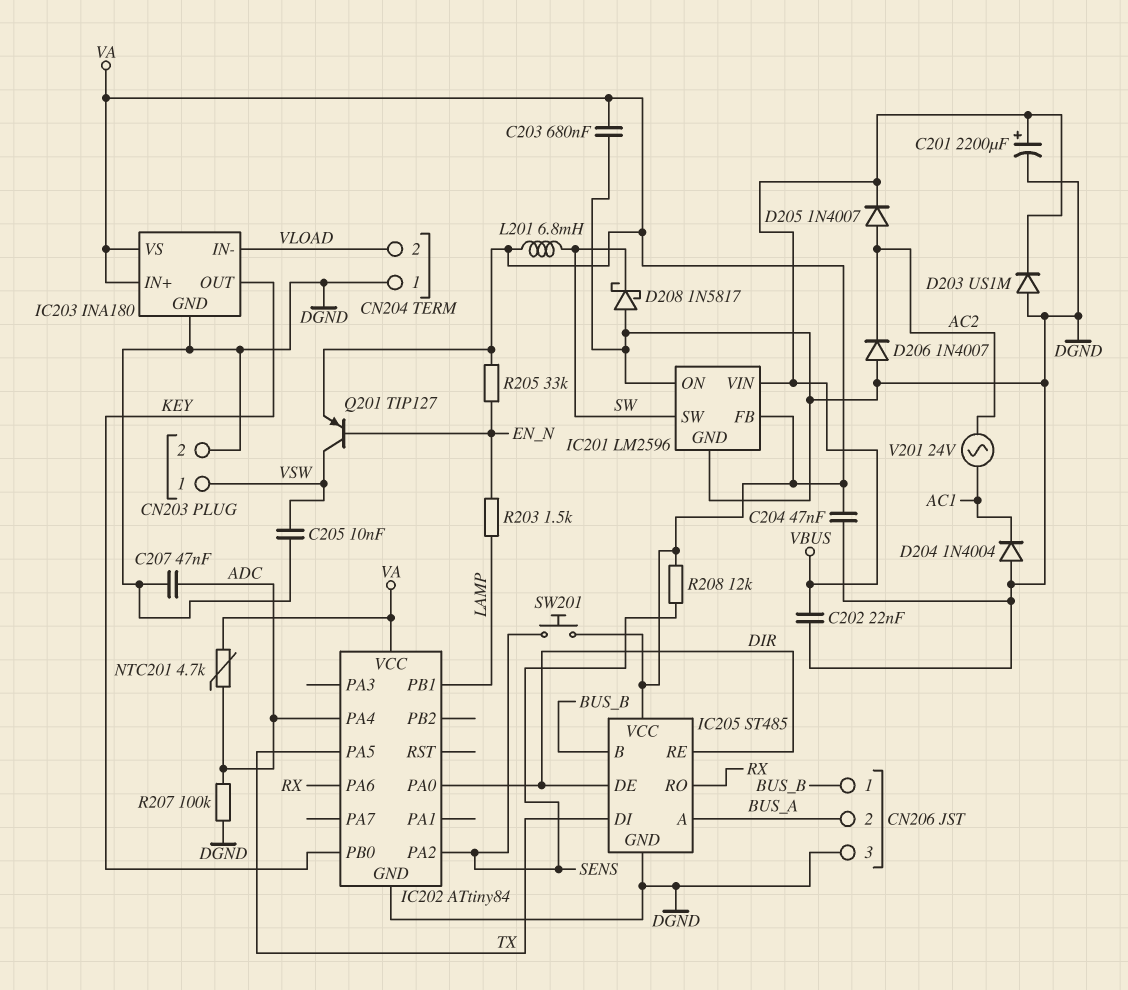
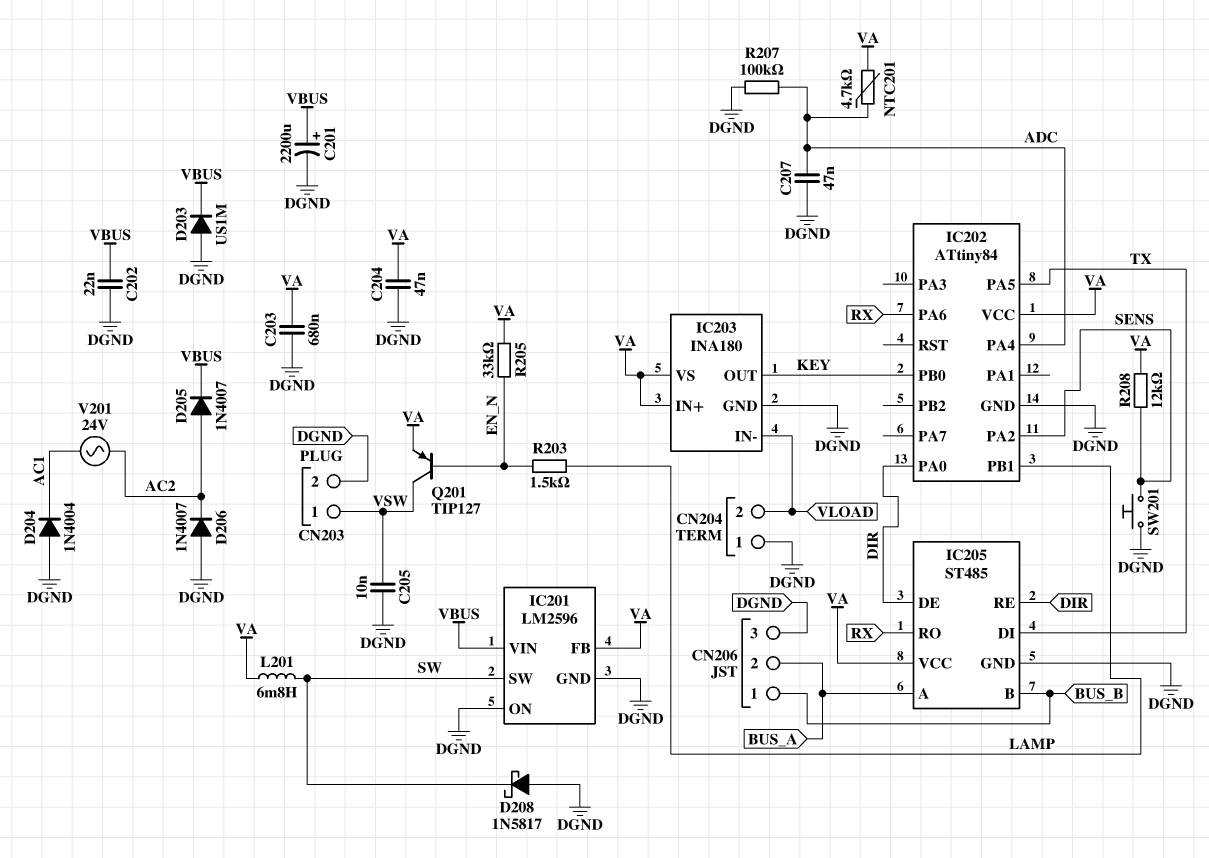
SW201: button (SENS, VA) -> button (DGND, SENS)

